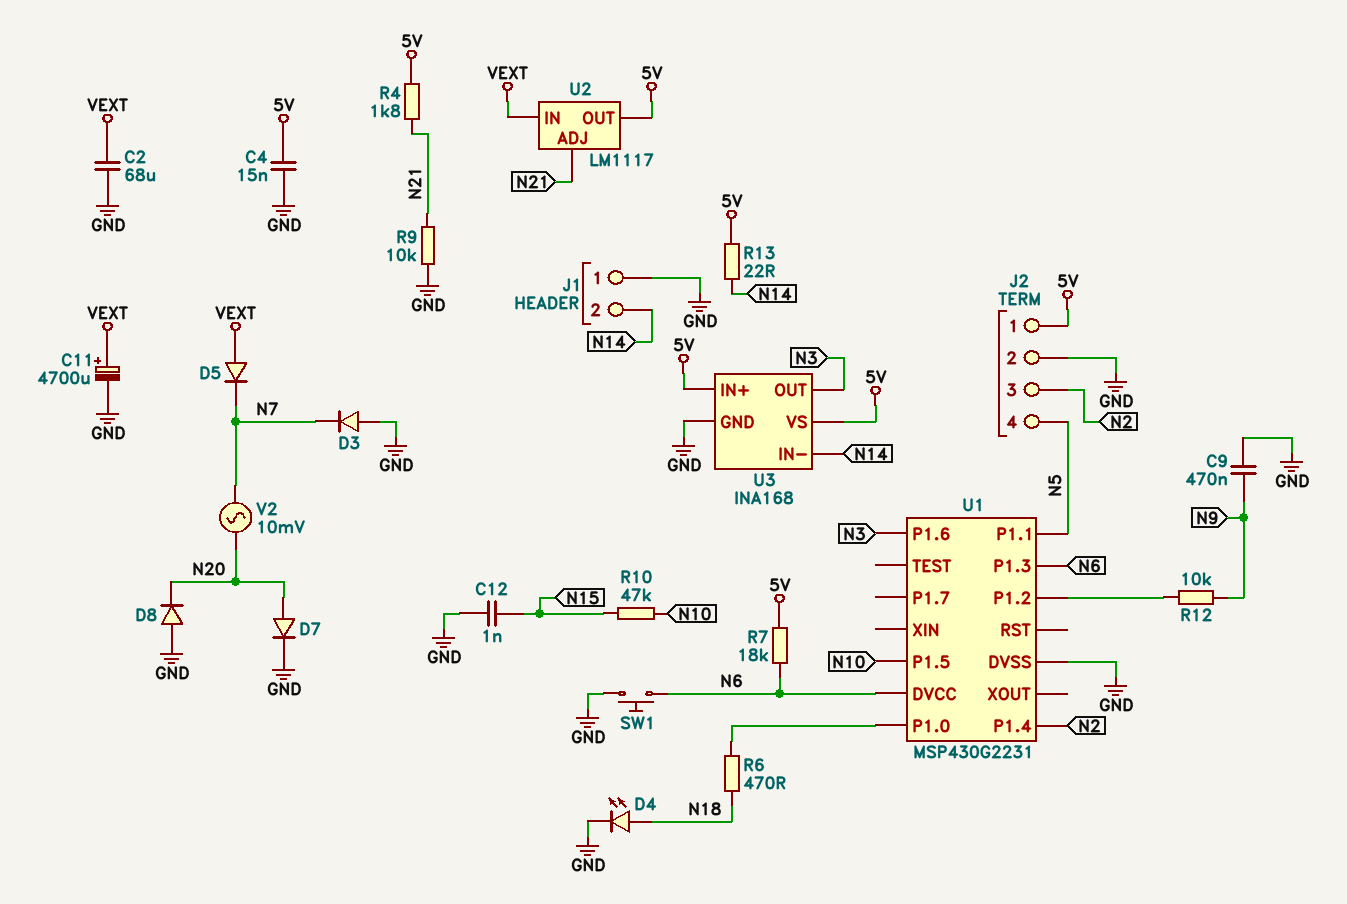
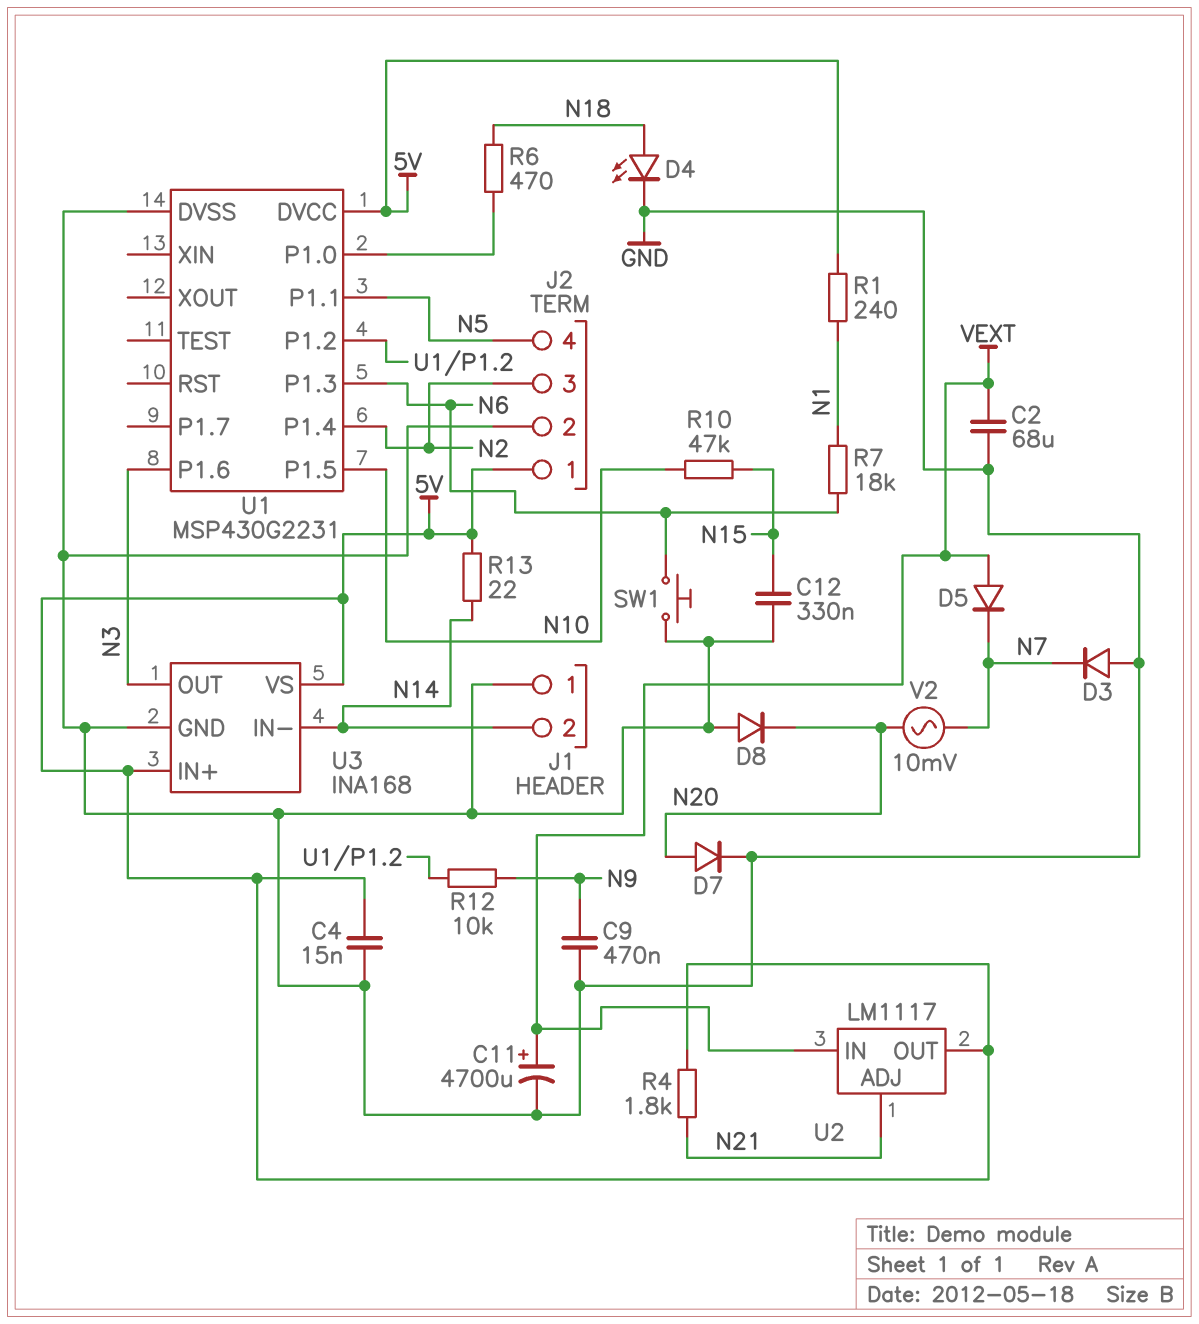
C12: 1nF (GND, N15) -> 330nF (GND, N15)
R1: none -> 240 (5V, N1)
R7: 18k (5V, N6) -> 18k (N1, N6)
R9: 10k (GND, N21) -> none
U1 pin DVCC: N6 -> 5V

